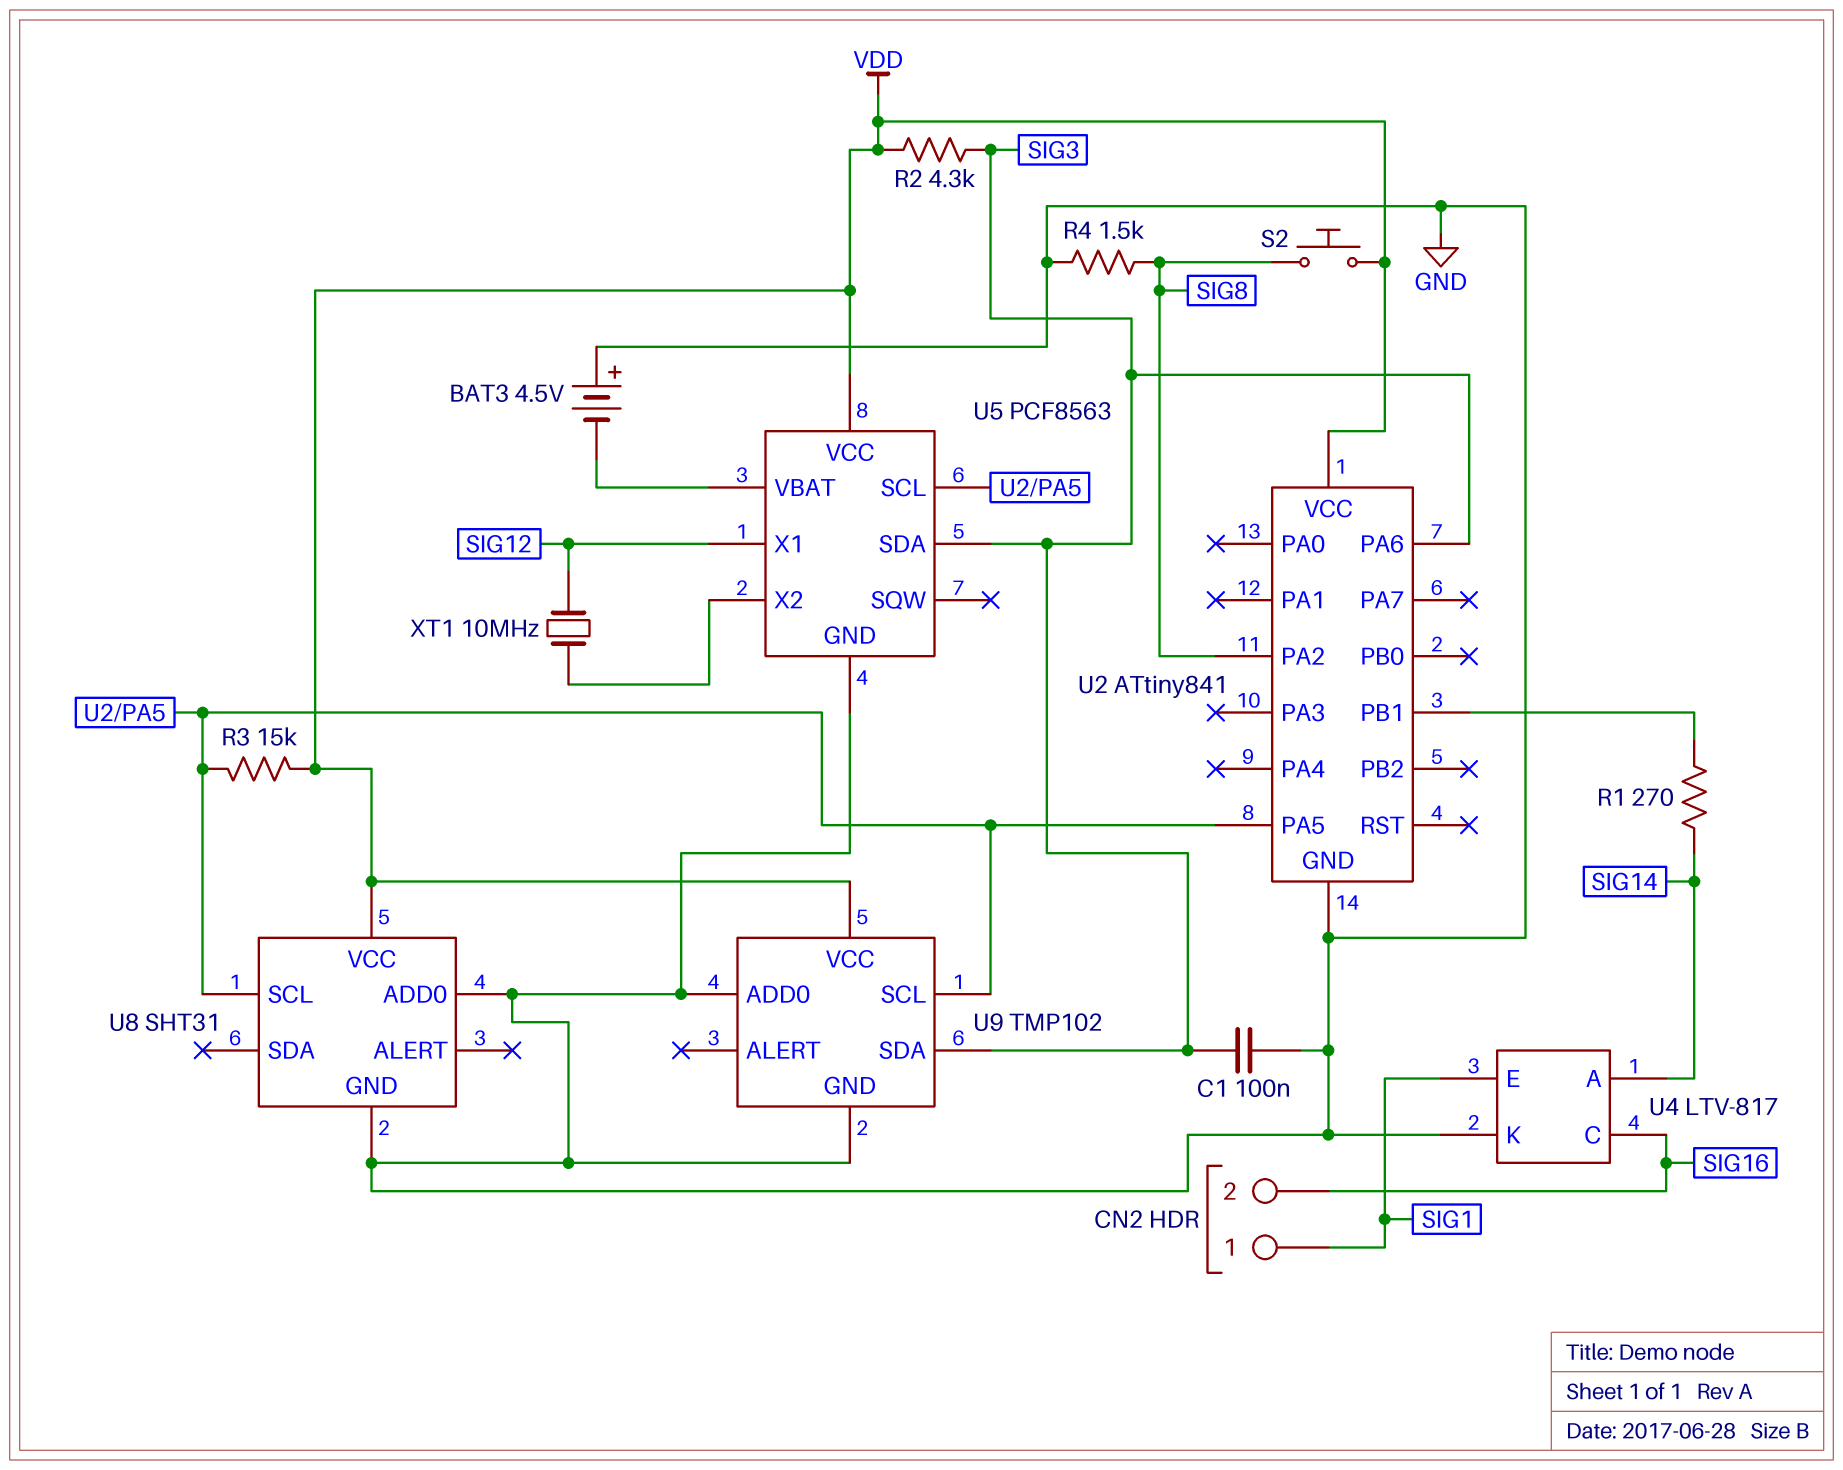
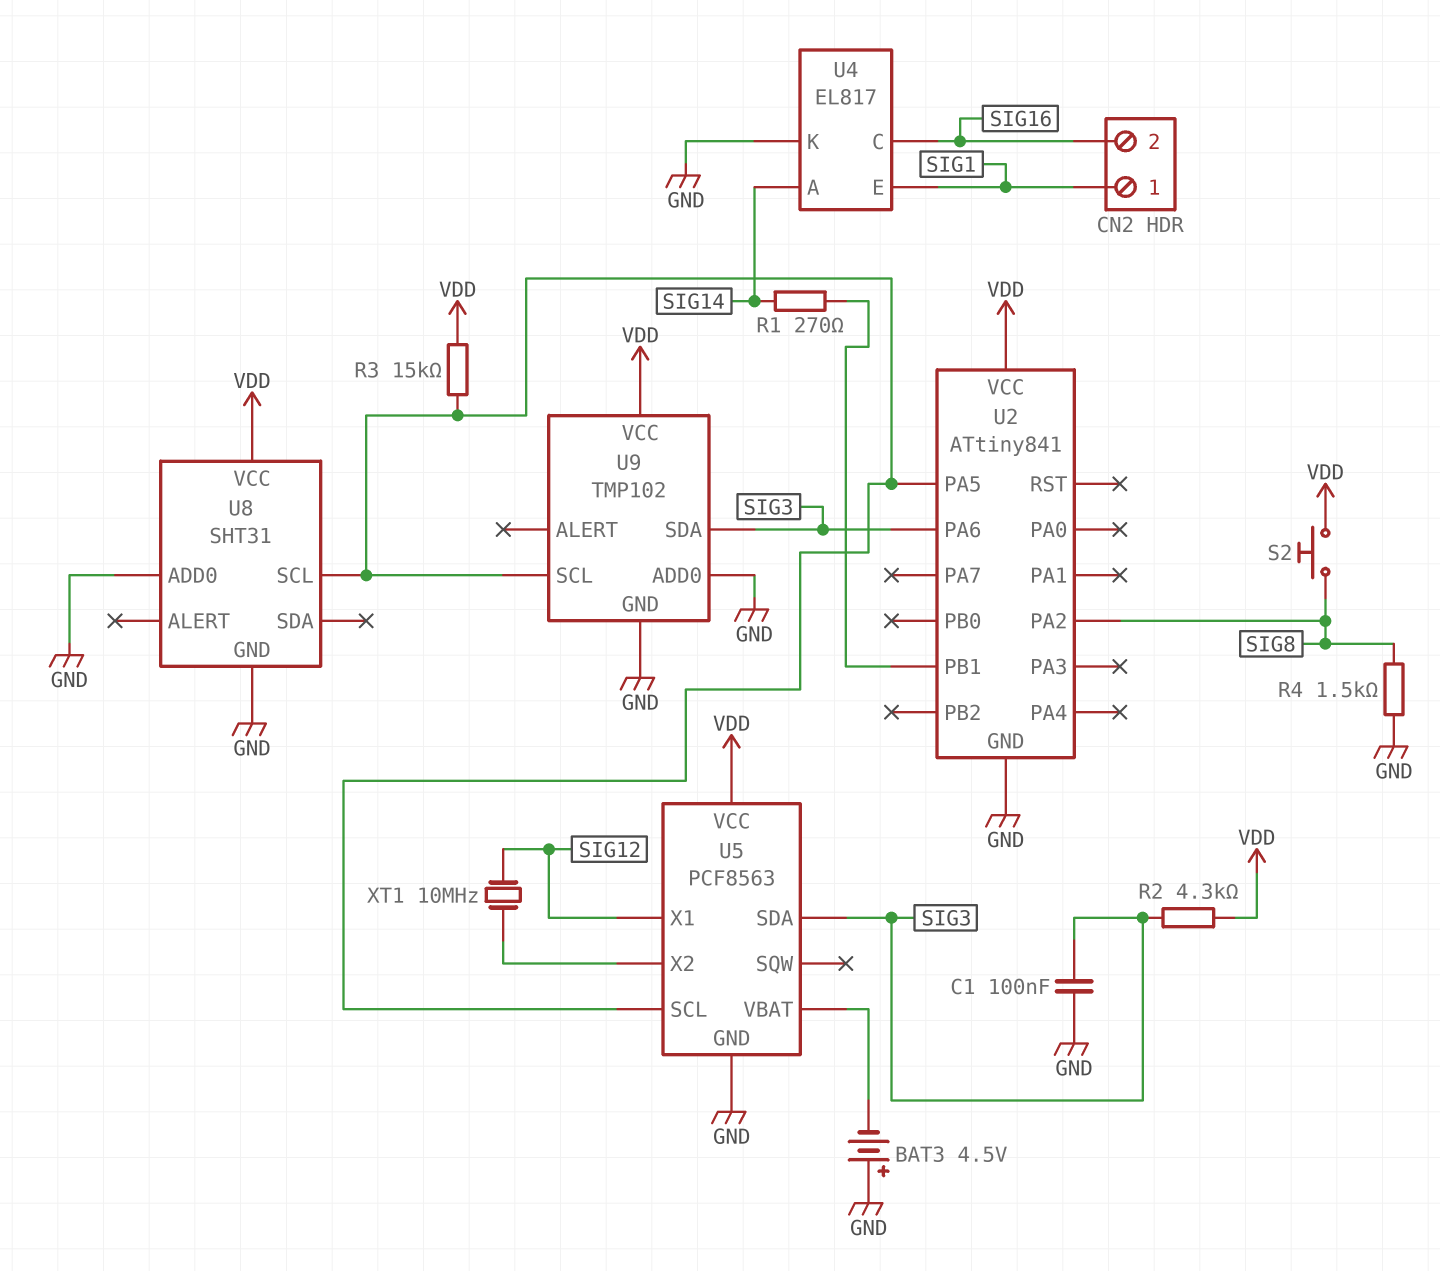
U4: LTV-817 -> EL817

